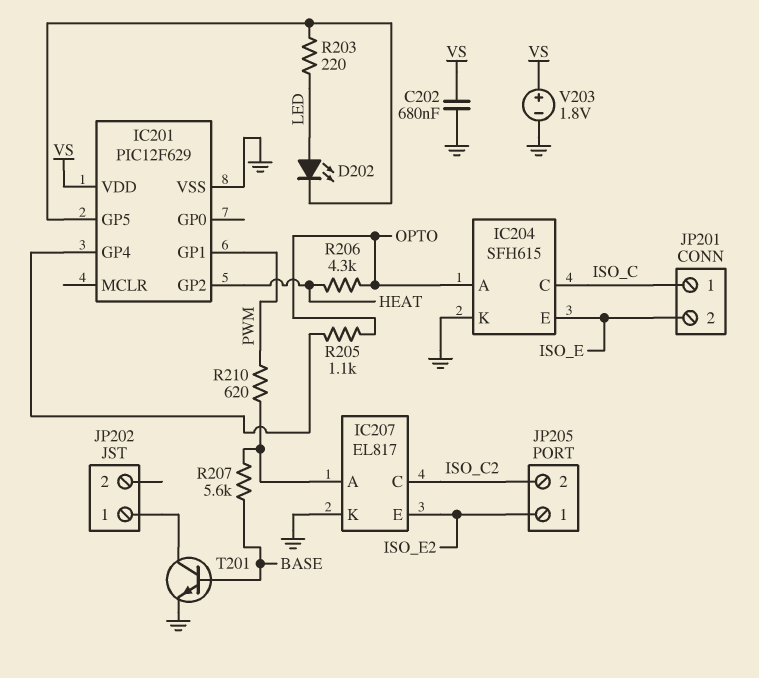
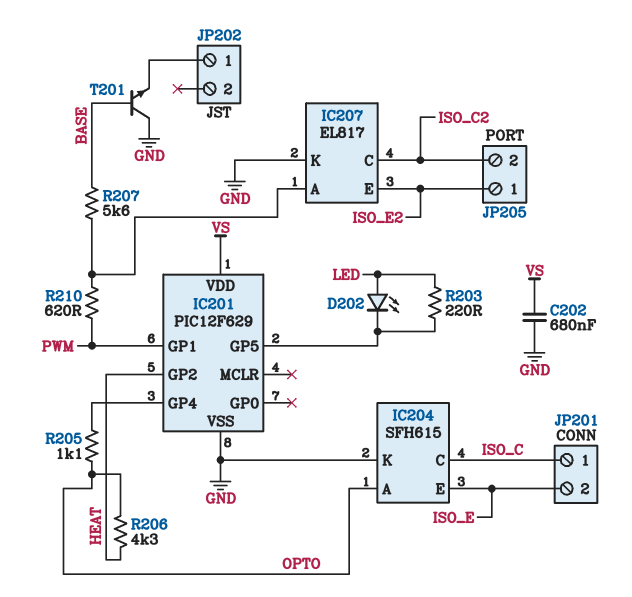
T201: NPN (B BASE, C JP202/1, E GND) -> NPN (B BASE, C GND, E JP202/1)
V203: 1.8V (plus VS, minus GND) -> none

